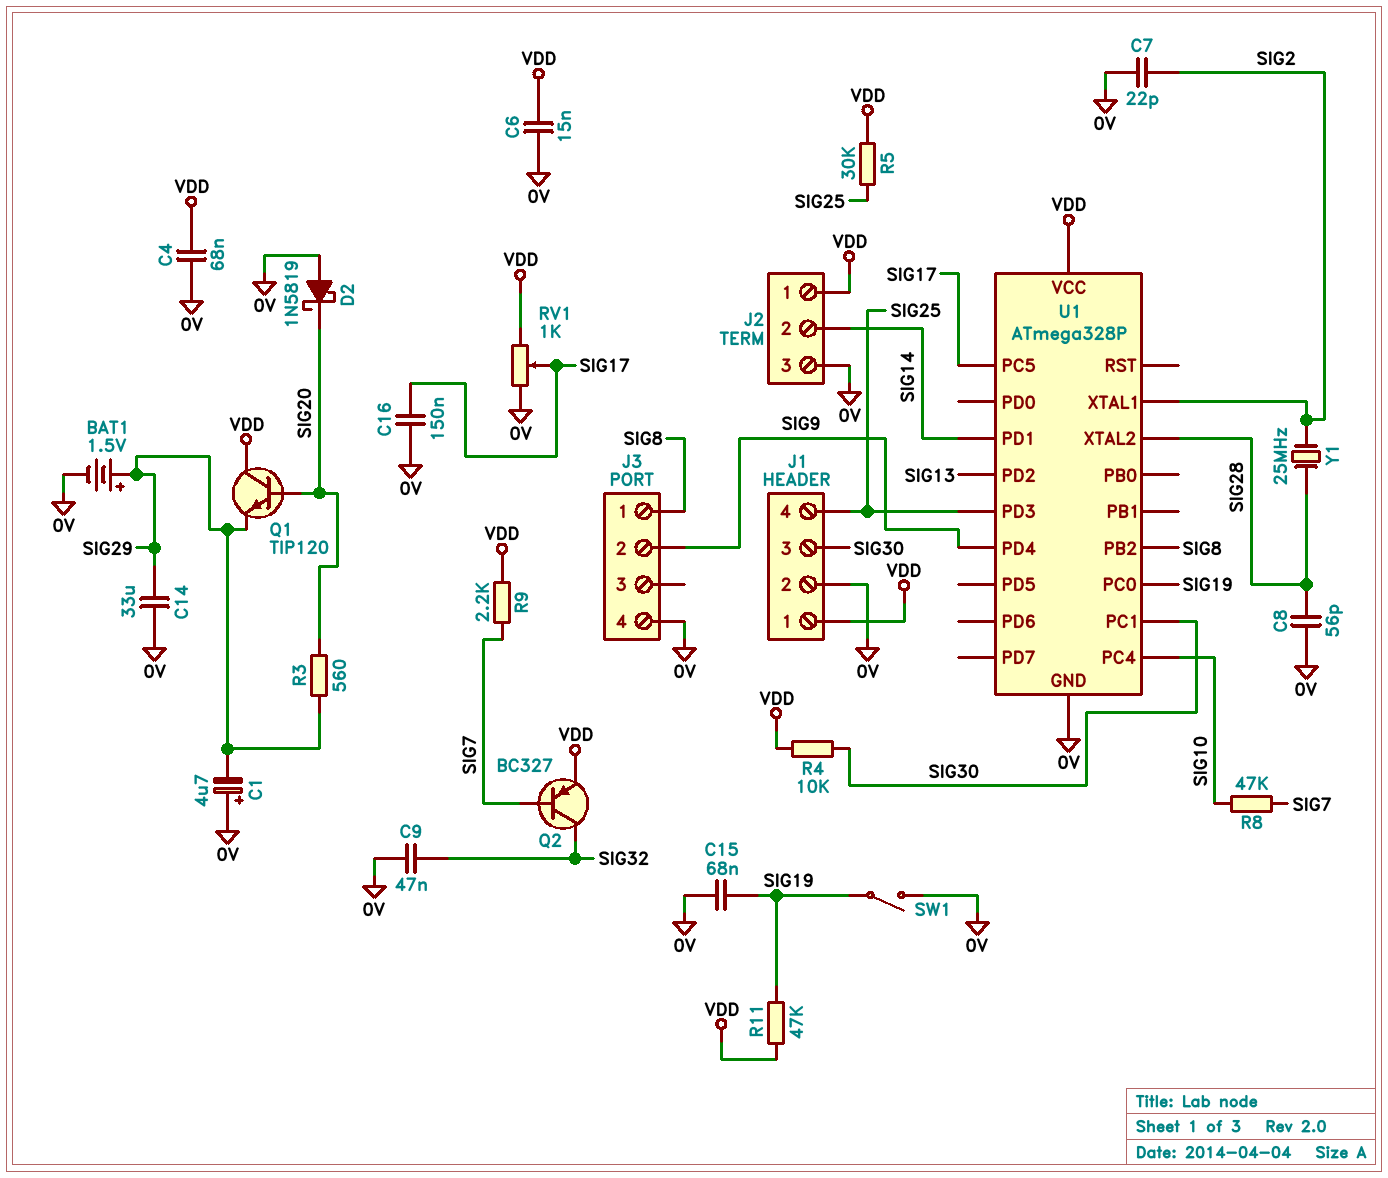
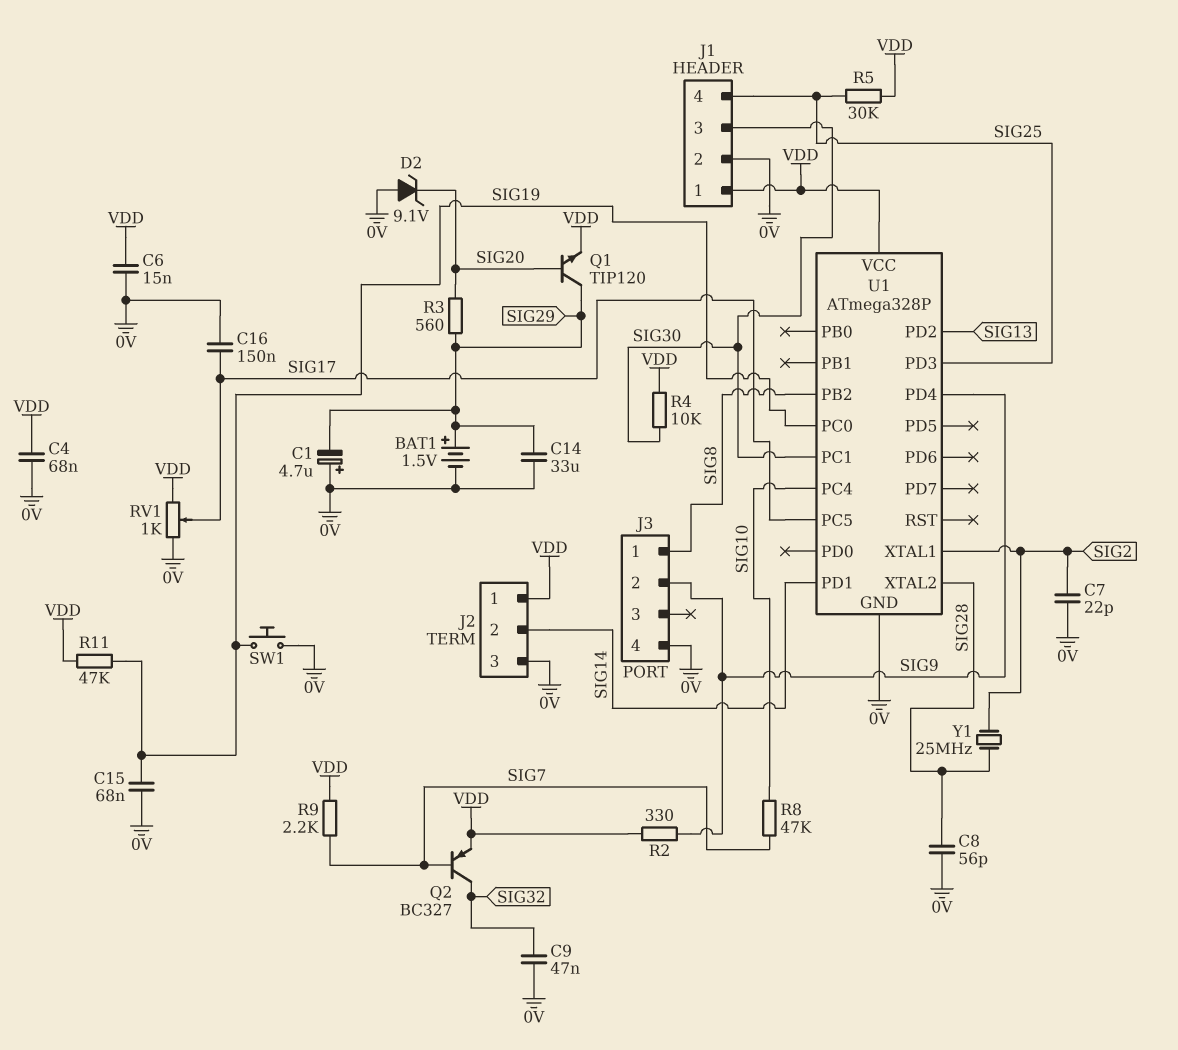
D2: schottky 1N5819 (A 0V, K SIG20) -> zener 9.1V (A 0V, K SIG20)
Q1: NPN TIP120 (B SIG20, C VDD, E SIG29) -> NPN TIP120 (B SIG20, C SIG29, E VDD)
R2: none -> 330 (SIG9, VDD)
SW1: switch (0V, SIG19) -> button (0V, SIG19)

